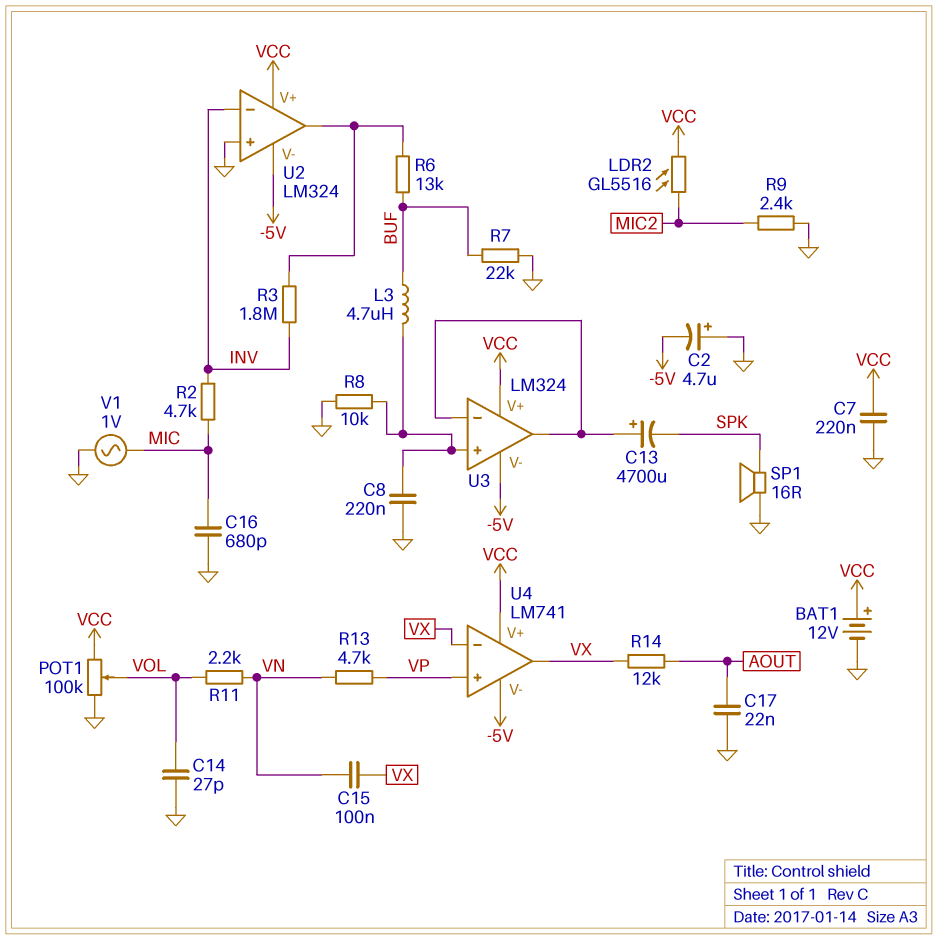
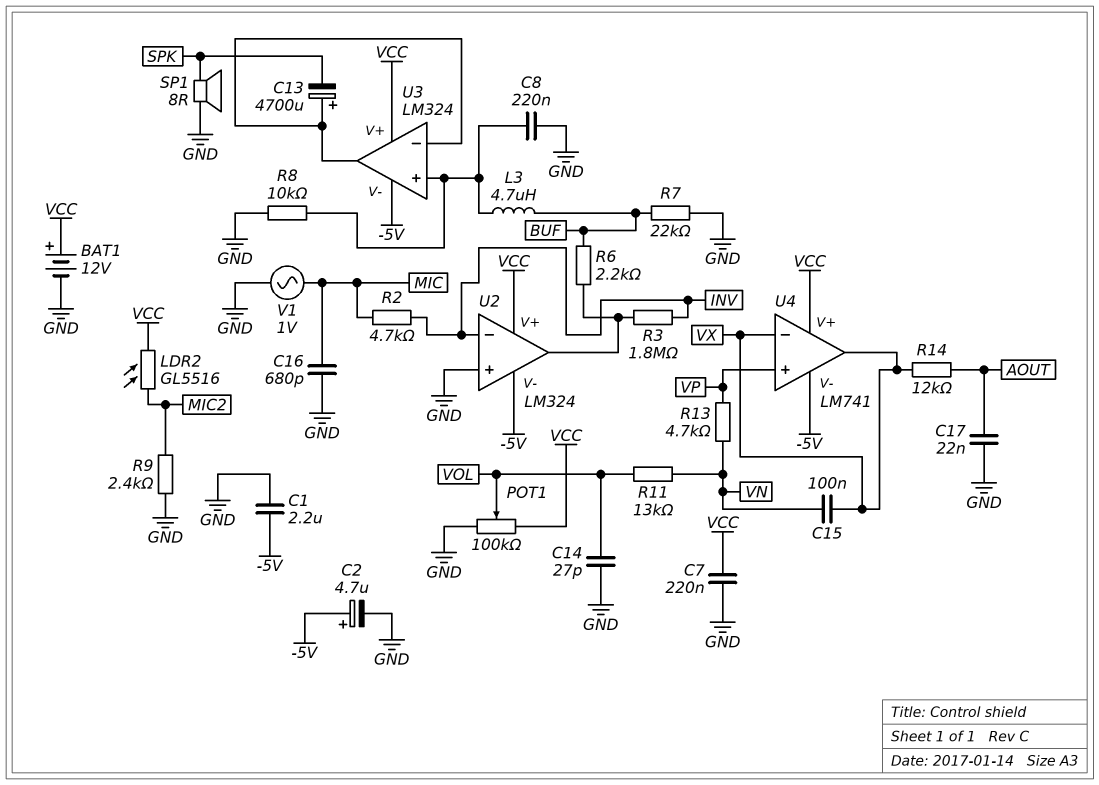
C1: none -> 2.2uF (-5V, GND)
C2: 4.7uF (plus GND, minus -5V) -> 4.7uF (plus -5V, minus GND)
R6: 13k (BUF, U2/out) -> 2.2k (BUF, U2/out)
R11: 2.2k (VN, VOL) -> 13k (VN, VOL)
SP1: speaker 16R (GND, SPK) -> speaker 8R (GND, SPK)

